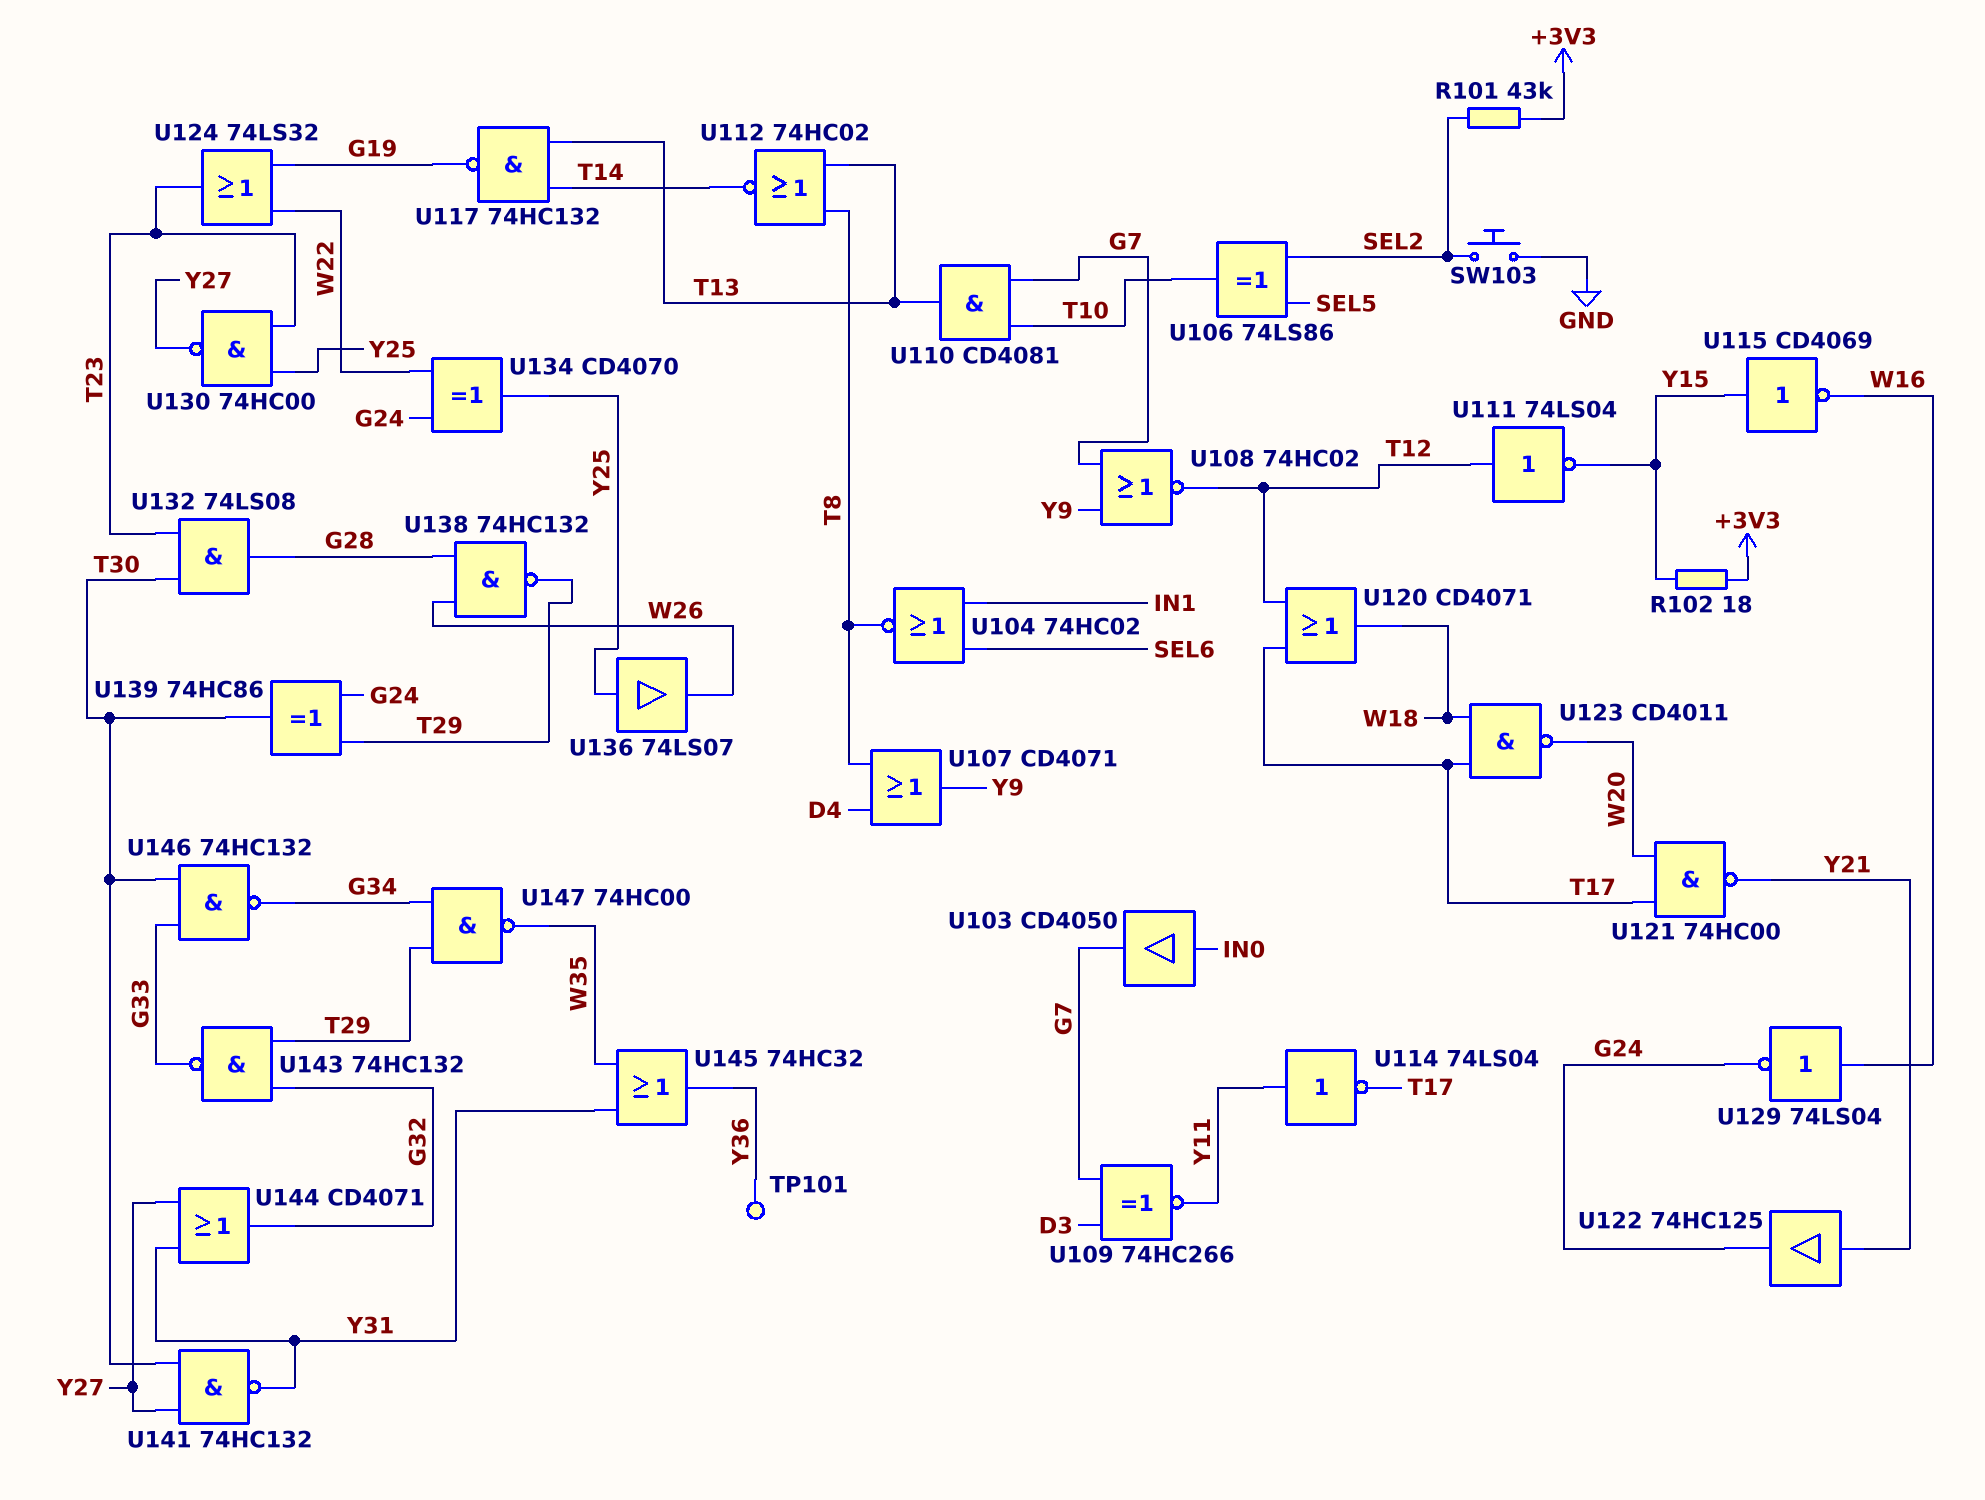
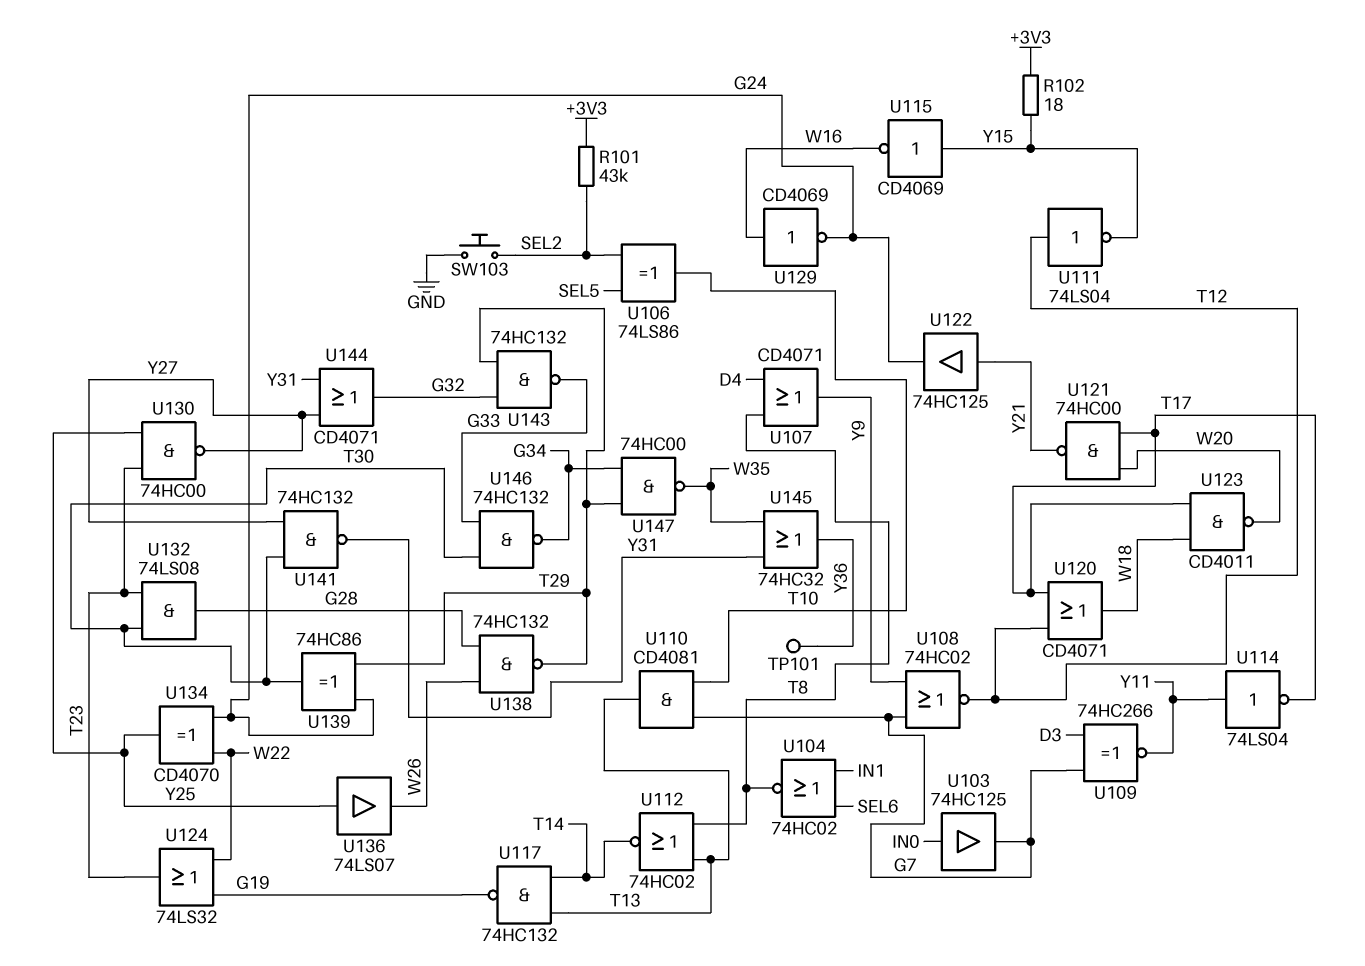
U103: buffer CD4050 (in IN0, out G7) -> buffer 74HC125 (in IN0, out G7)
U129: NOT 74LS04 (in W16, out G24) -> NOT CD4069 (in W16, out G24)

